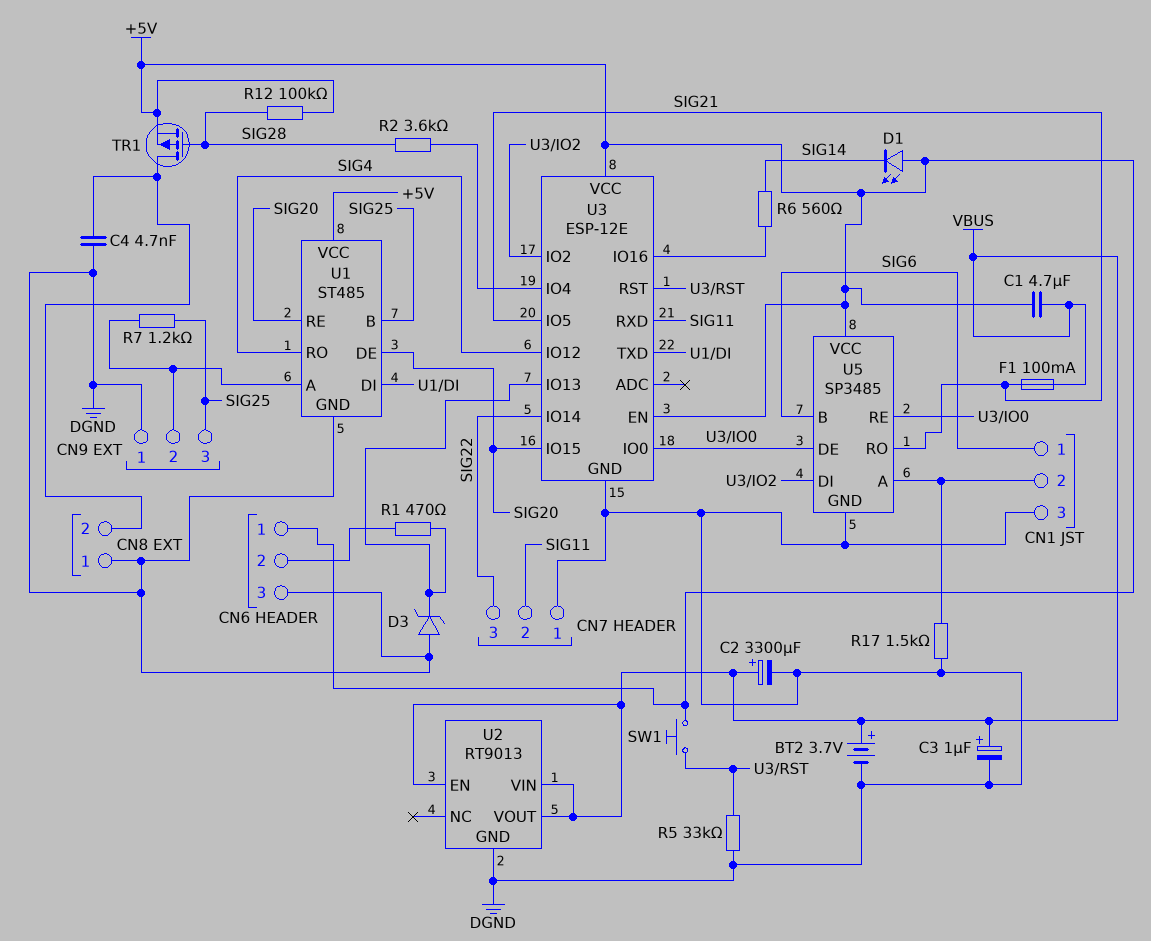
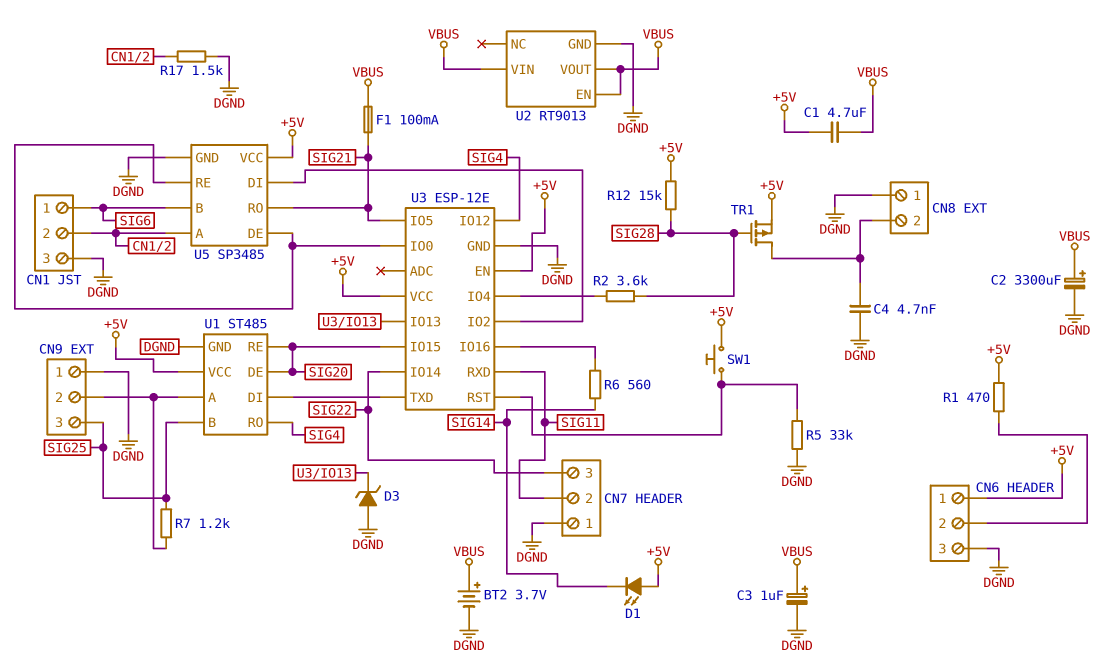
R1: 470 (CN6/2, U3/IO13) -> 470 (+5V, CN6/2)
R12: 100k (+5V, SIG28) -> 15k (+5V, SIG28)

